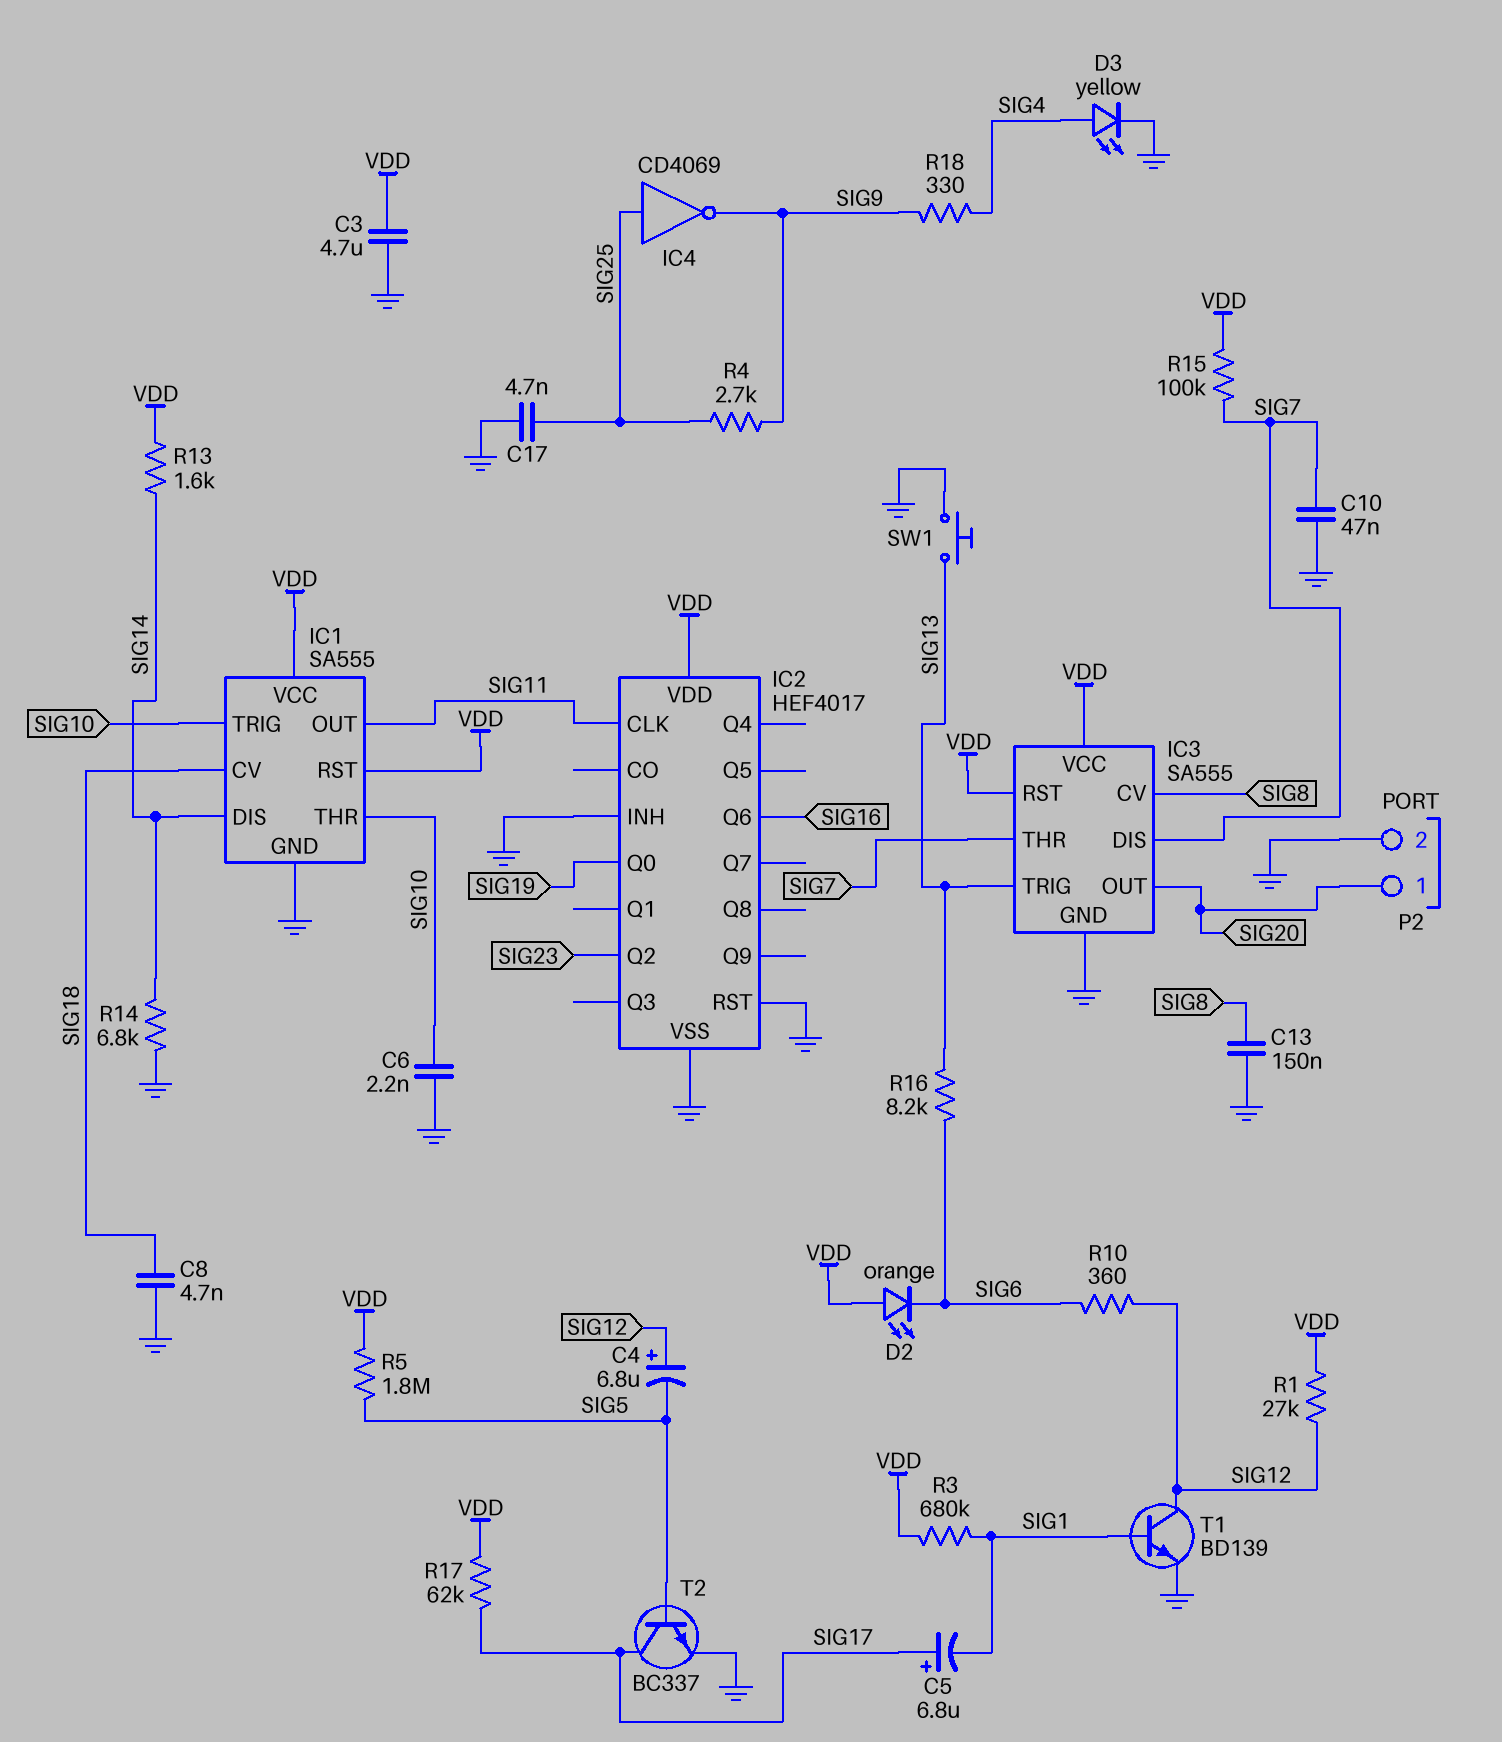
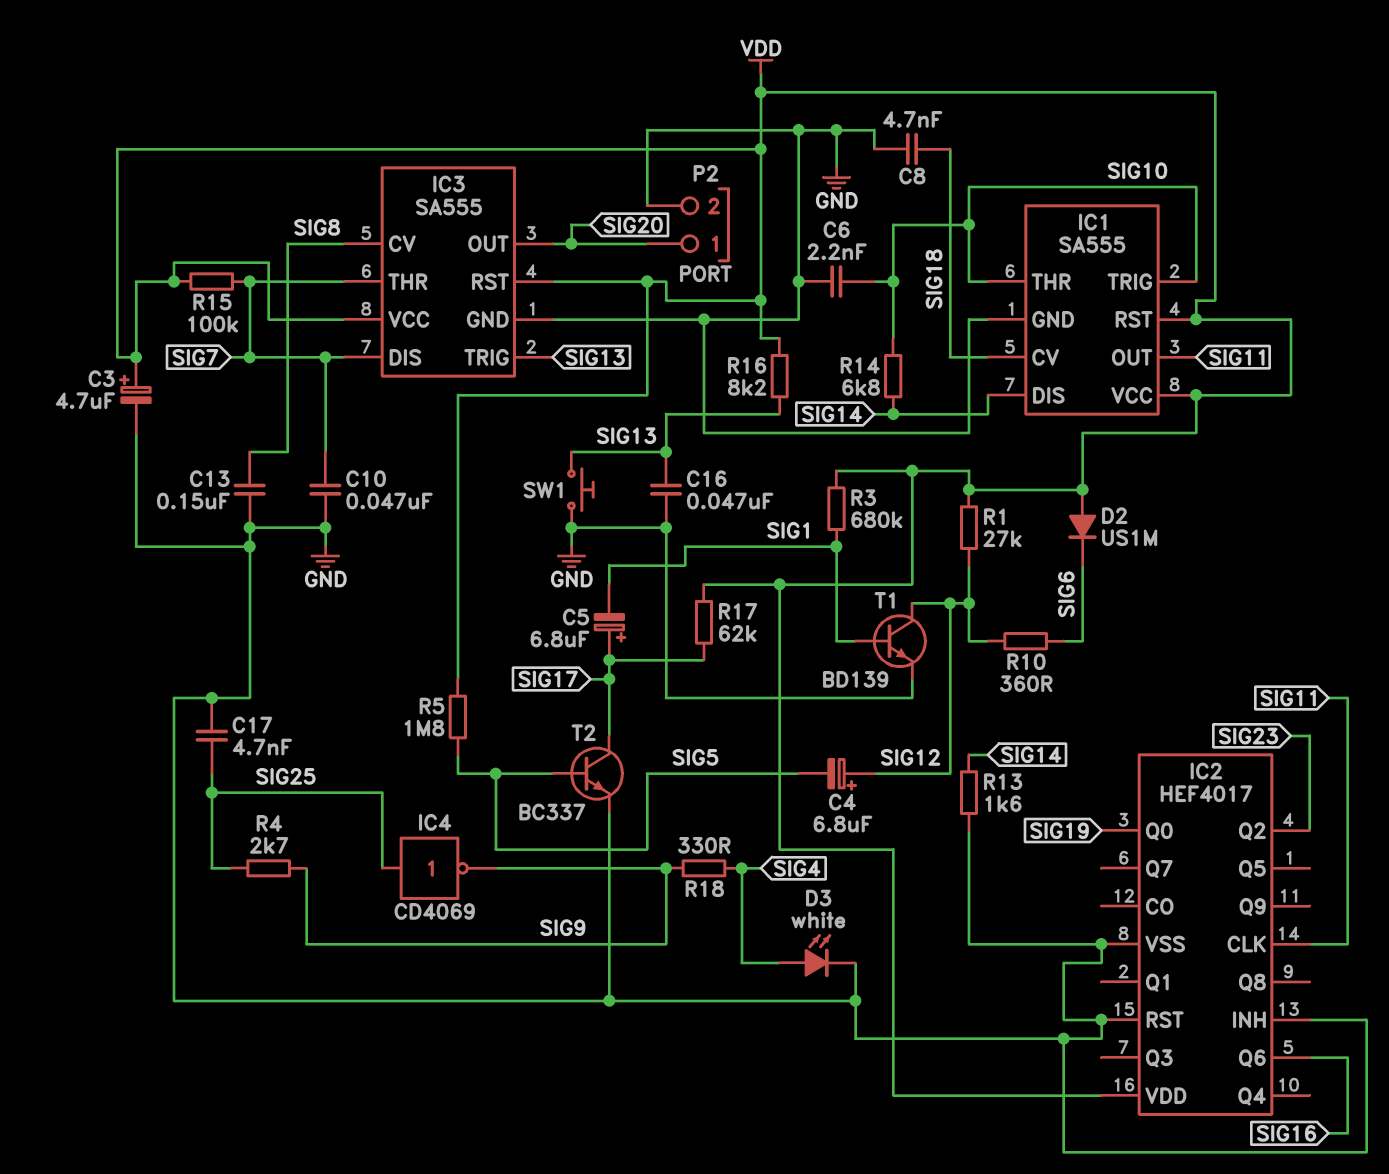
C3: 4.7uF (GND, VDD) -> 4.7uF (plus VDD, minus GND)
C16: none -> 47nF (GND, SIG13)
D2: LED orange (A VDD, K SIG6) -> diode US1M (A VDD, K SIG6)
D3: LED yellow (A SIG4, K GND) -> LED white (A SIG4, K GND)
R13: 1.6k (SIG14, VDD) -> 1.6k (GND, SIG14)
R14: 6.8k (GND, SIG14) -> 6.8k (SIG10, SIG14)
R16: 8.2k (SIG6, SIG13) -> 8.2k (SIG13, VDD)

